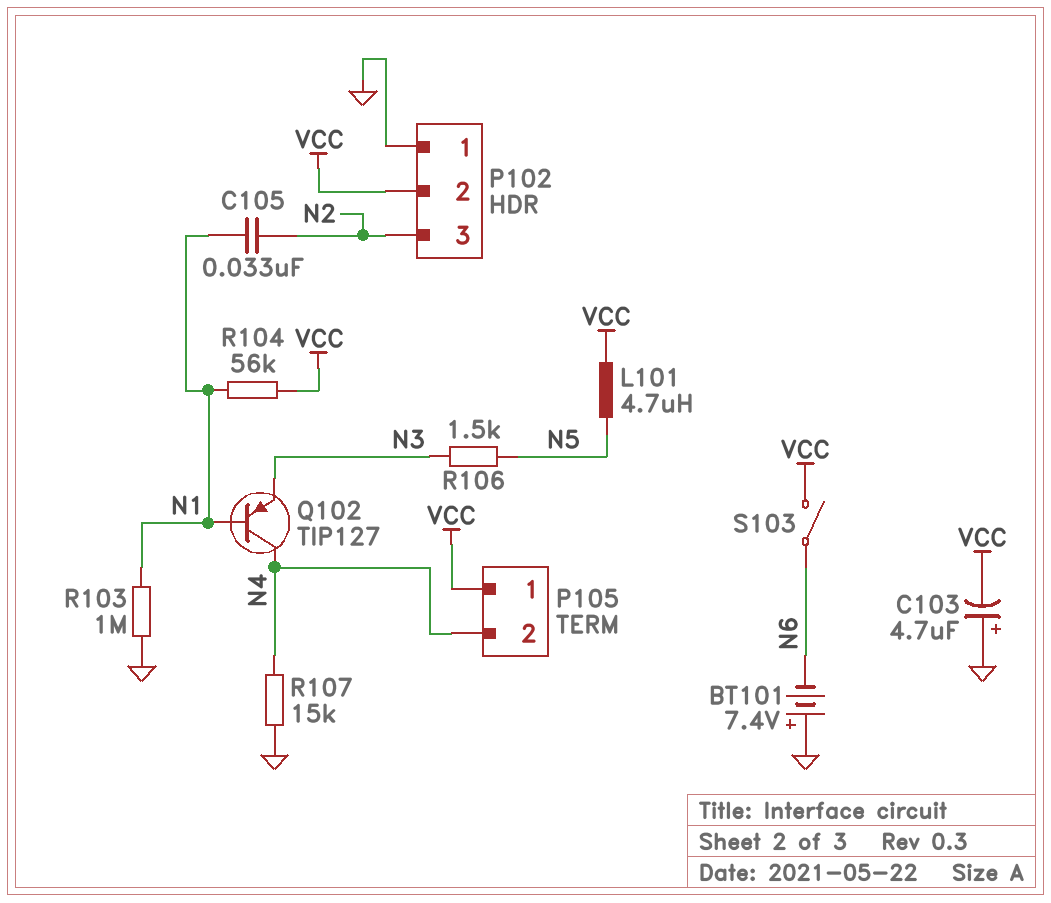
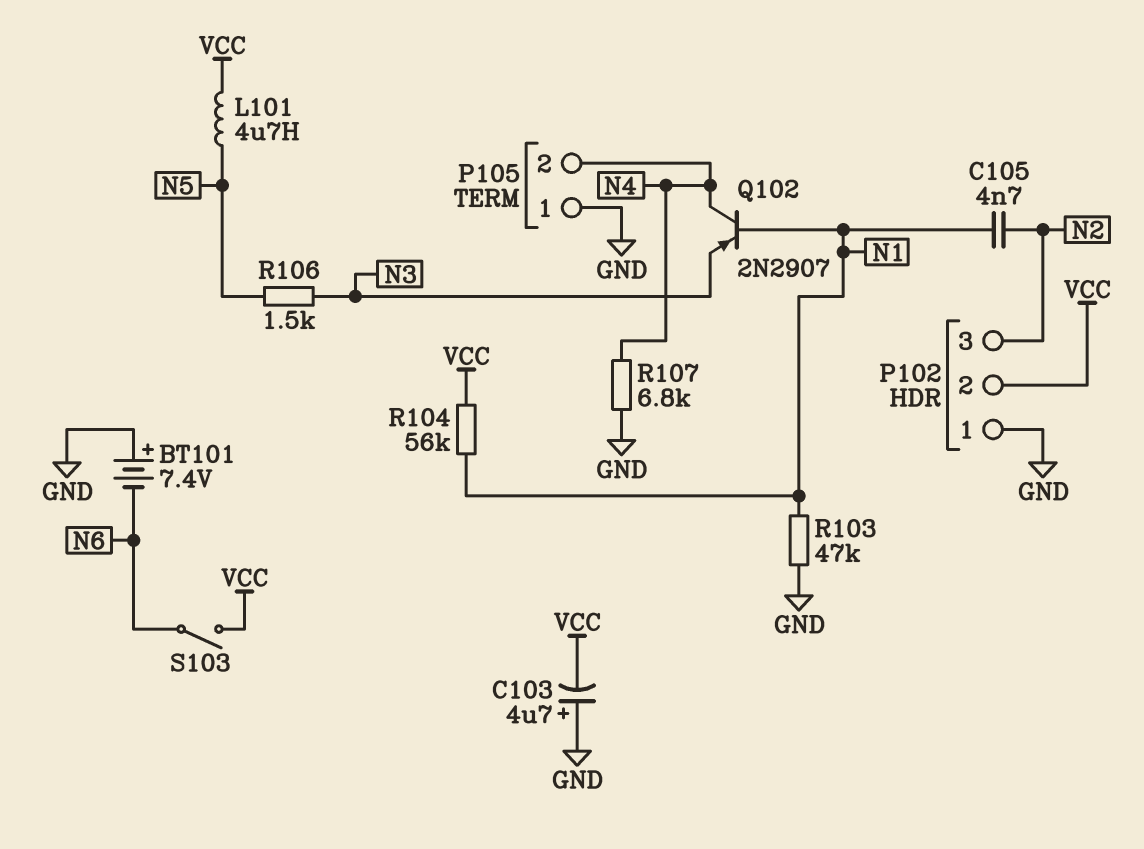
C105: 33nF (N1, N2) -> 4.7nF (N1, N2)
P105 pin 1: VCC -> GND
Q102: PNP TIP127 (B N1, C N4, E N3) -> PNP 2N2907 (B N1, C N4, E N3)
R103: 1M (GND, N1) -> 47k (GND, N1)
R107: 15k (GND, N4) -> 6.8k (GND, N4)

